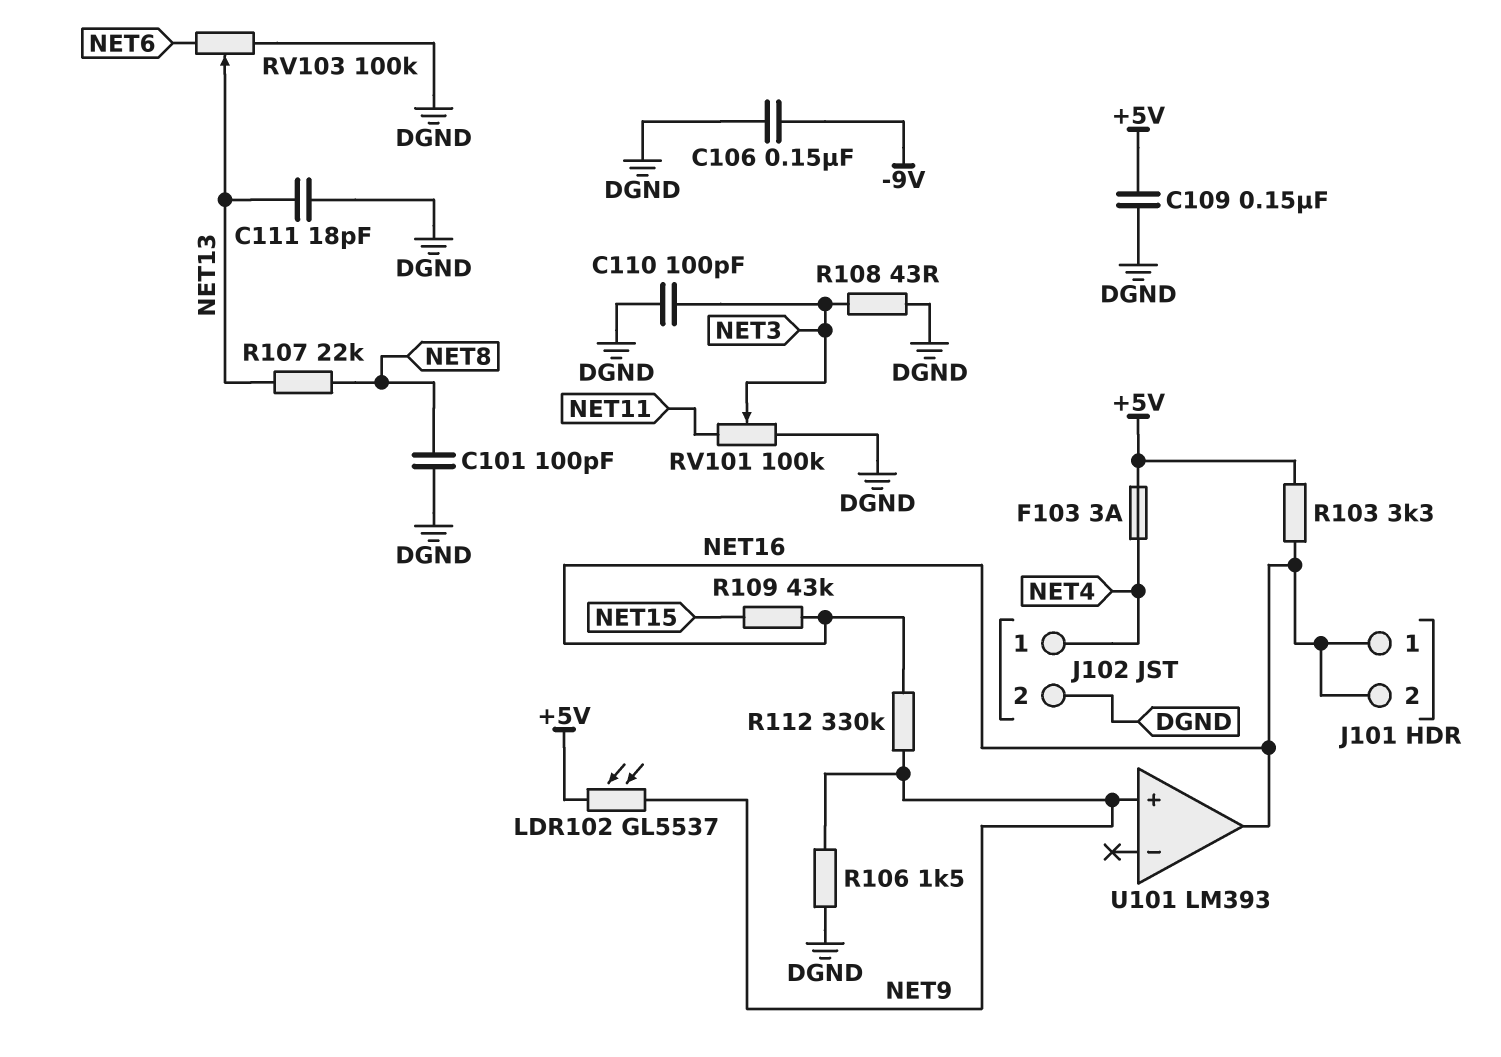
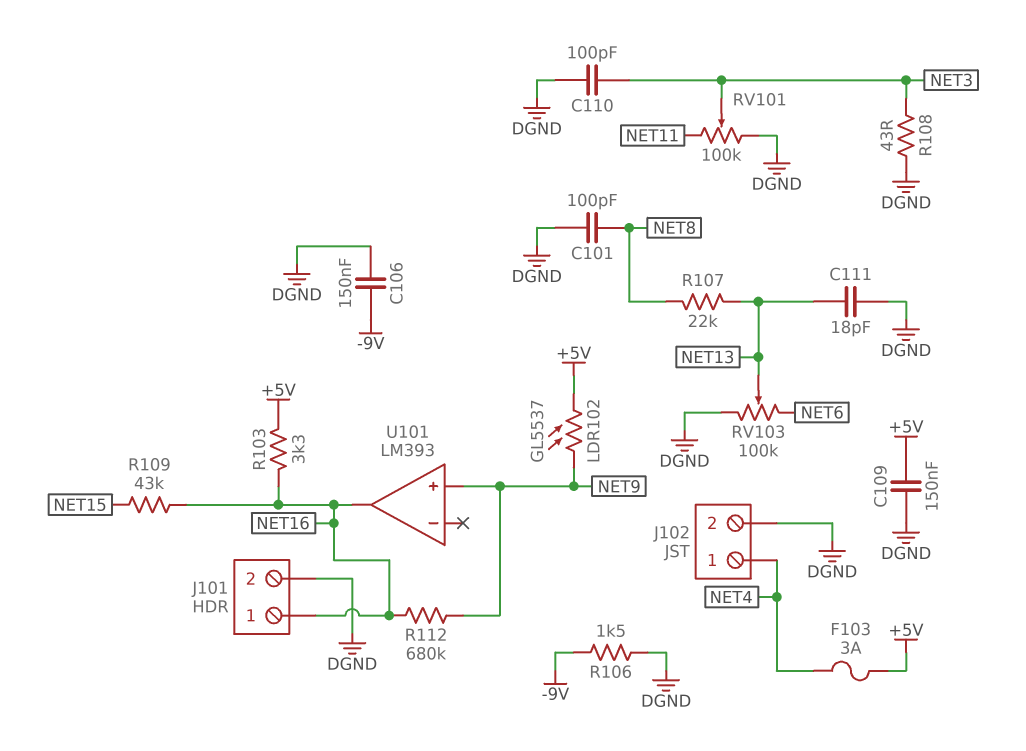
J101 pin 2: NET16 -> DGND
R106: 1.5k (DGND, NET9) -> 1.5k (-9V, DGND)
R112: 330k (NET9, NET16) -> 680k (NET9, NET16)

